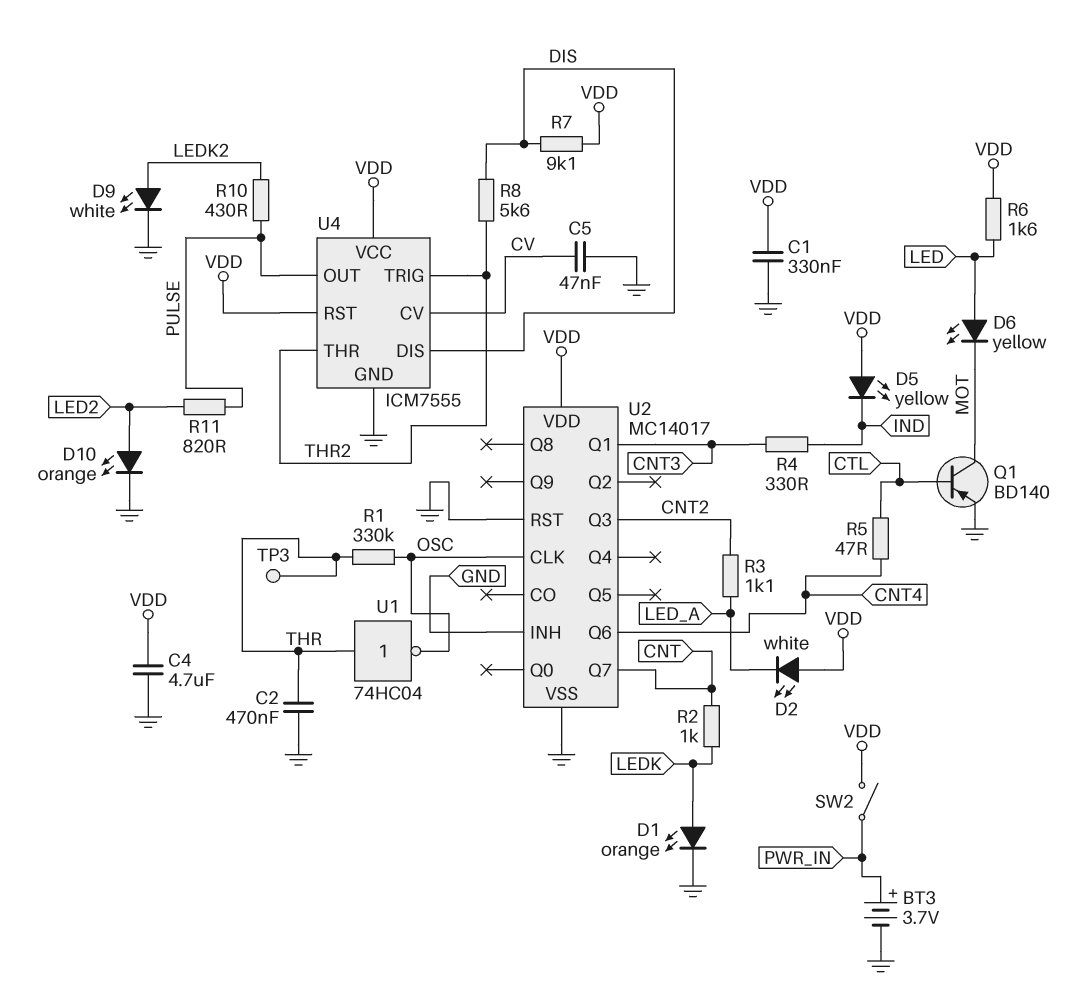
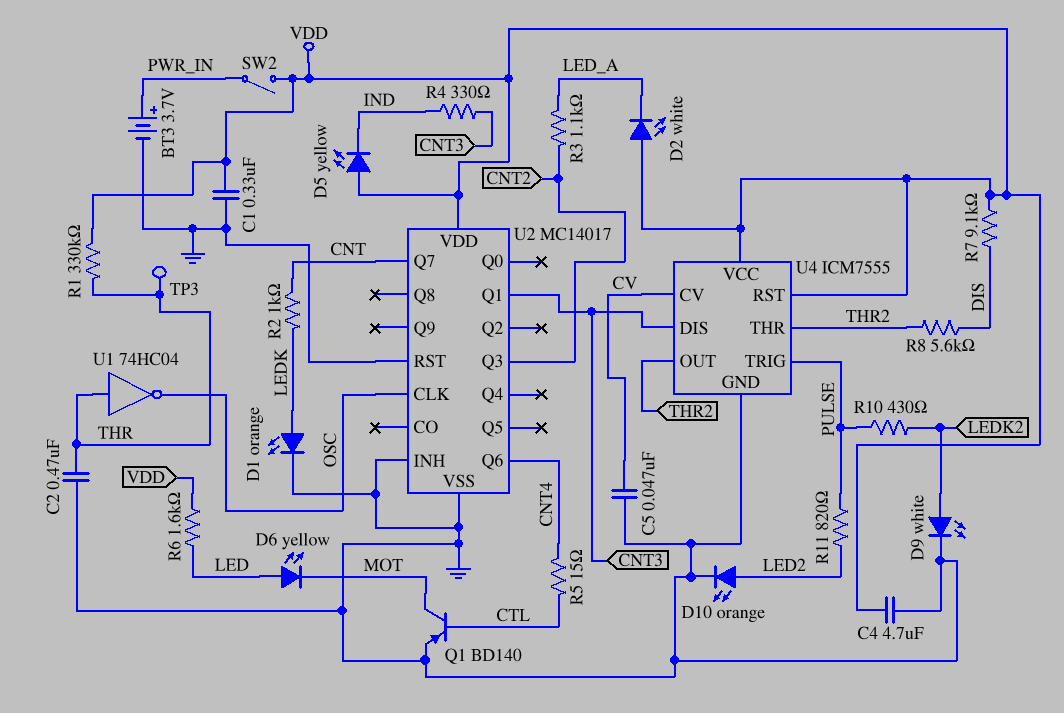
R1: 330k (OSC, THR) -> 330k (THR, VDD)
R5: 47 (CNT4, CTL) -> 15 (CNT4, CTL)
U4 pin DIS: DIS -> CNT3
U4 pin OUT: PULSE -> THR2
U4 pin TRIG: THR2 -> PULSE

